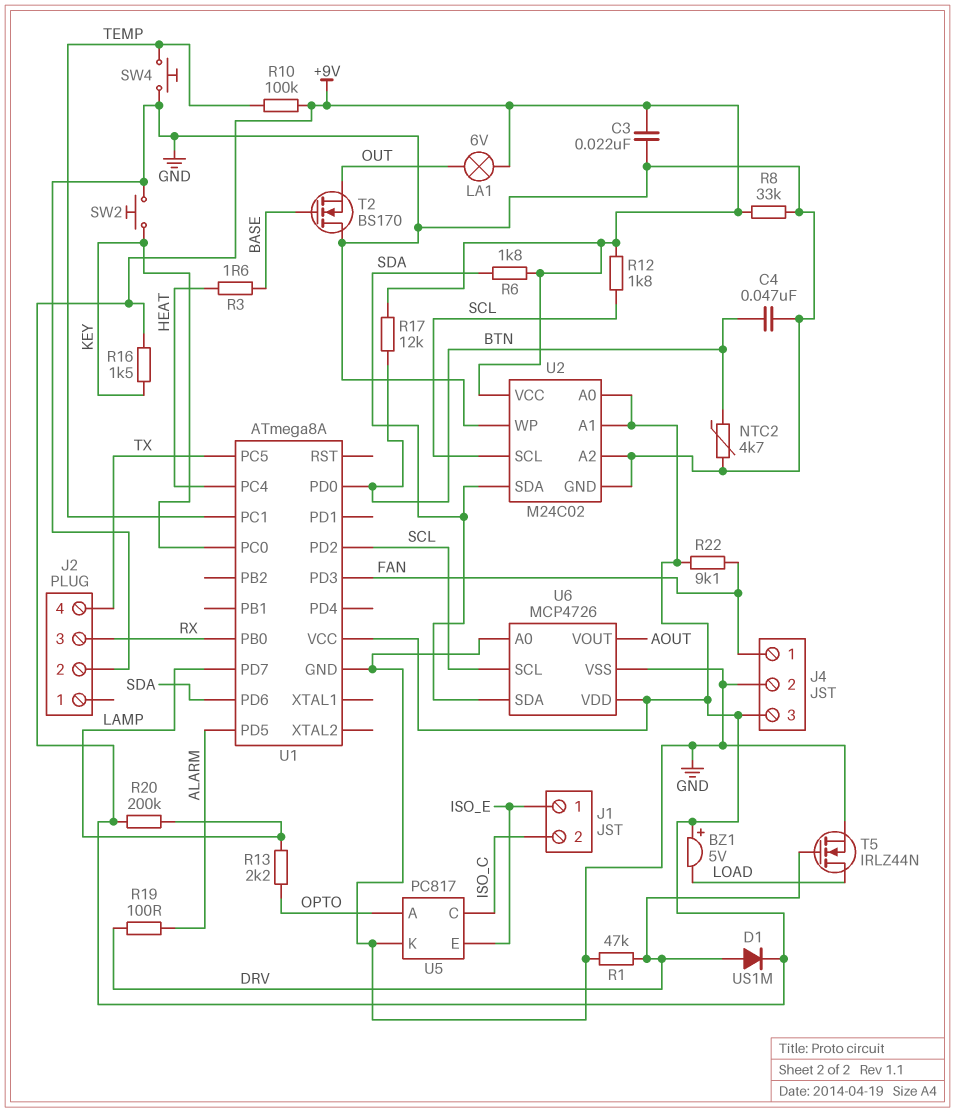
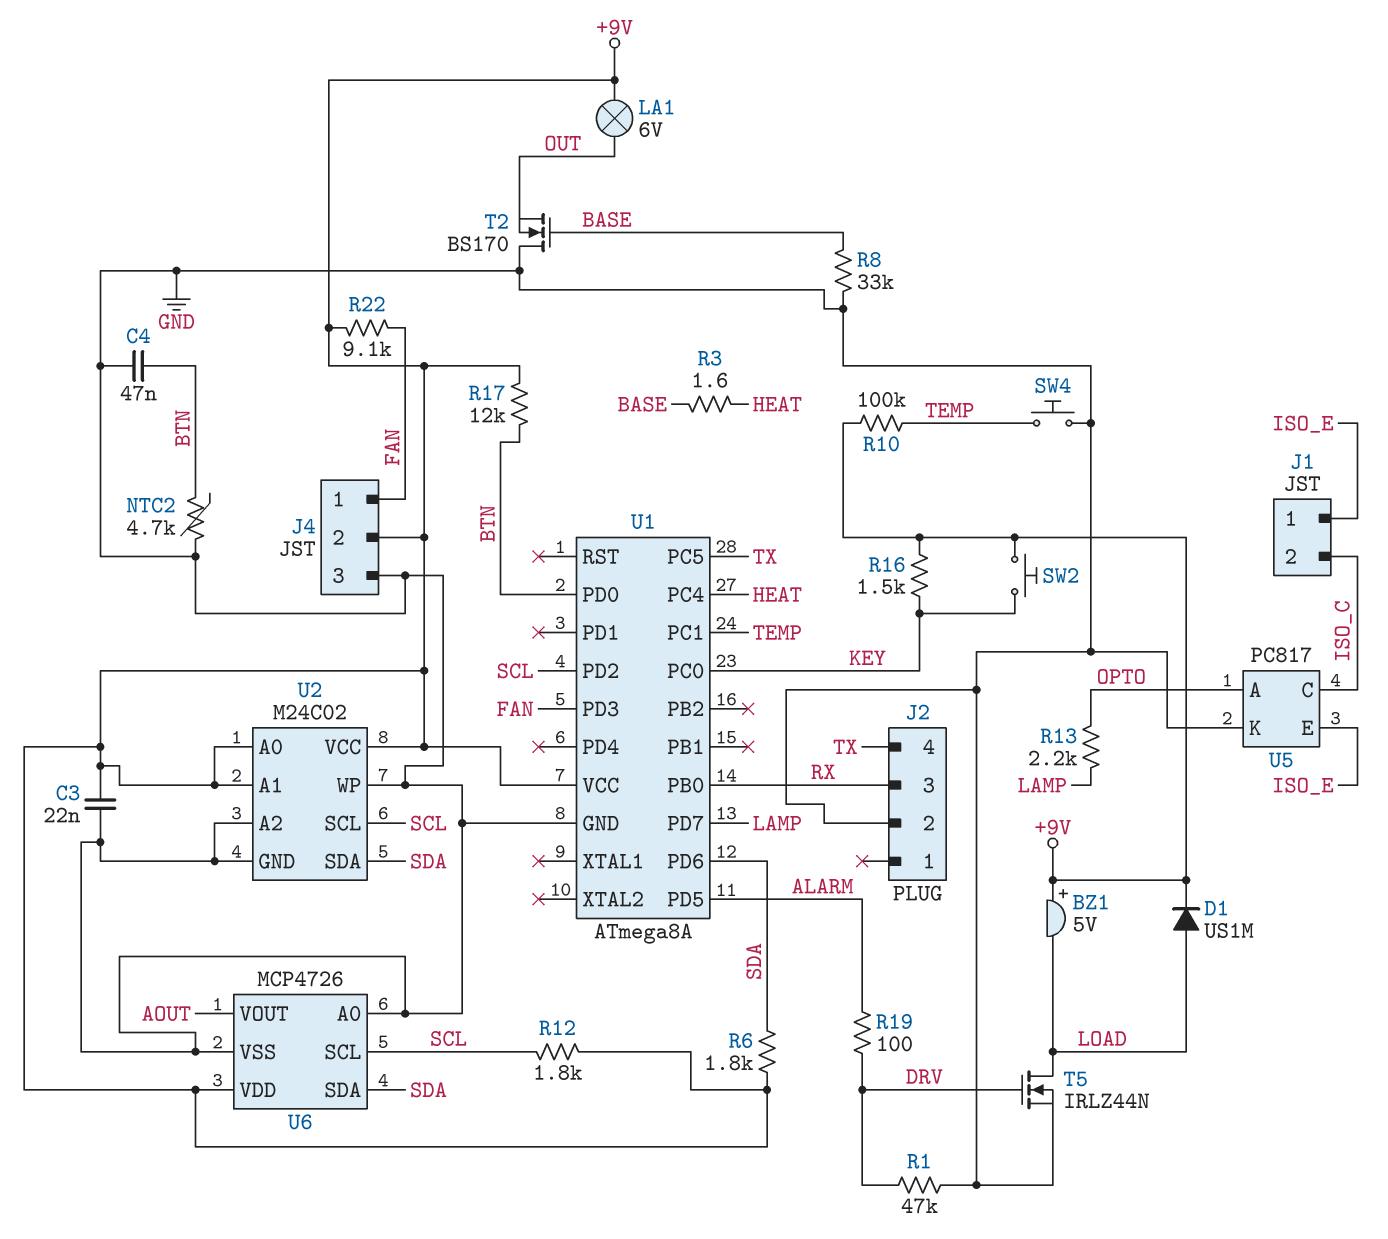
D1: diode US1M (A DRV, K +9V) -> diode US1M (A LOAD, K +9V)
J4 pin 2: GND -> +9V
J4 pin 3: +9V -> GND
R8: 33k (+9V, GND) -> 33k (BASE, GND)
R20: 200k (+9V, LAMP) -> none
SW2: button (GND, KEY) -> button (+9V, KEY)

